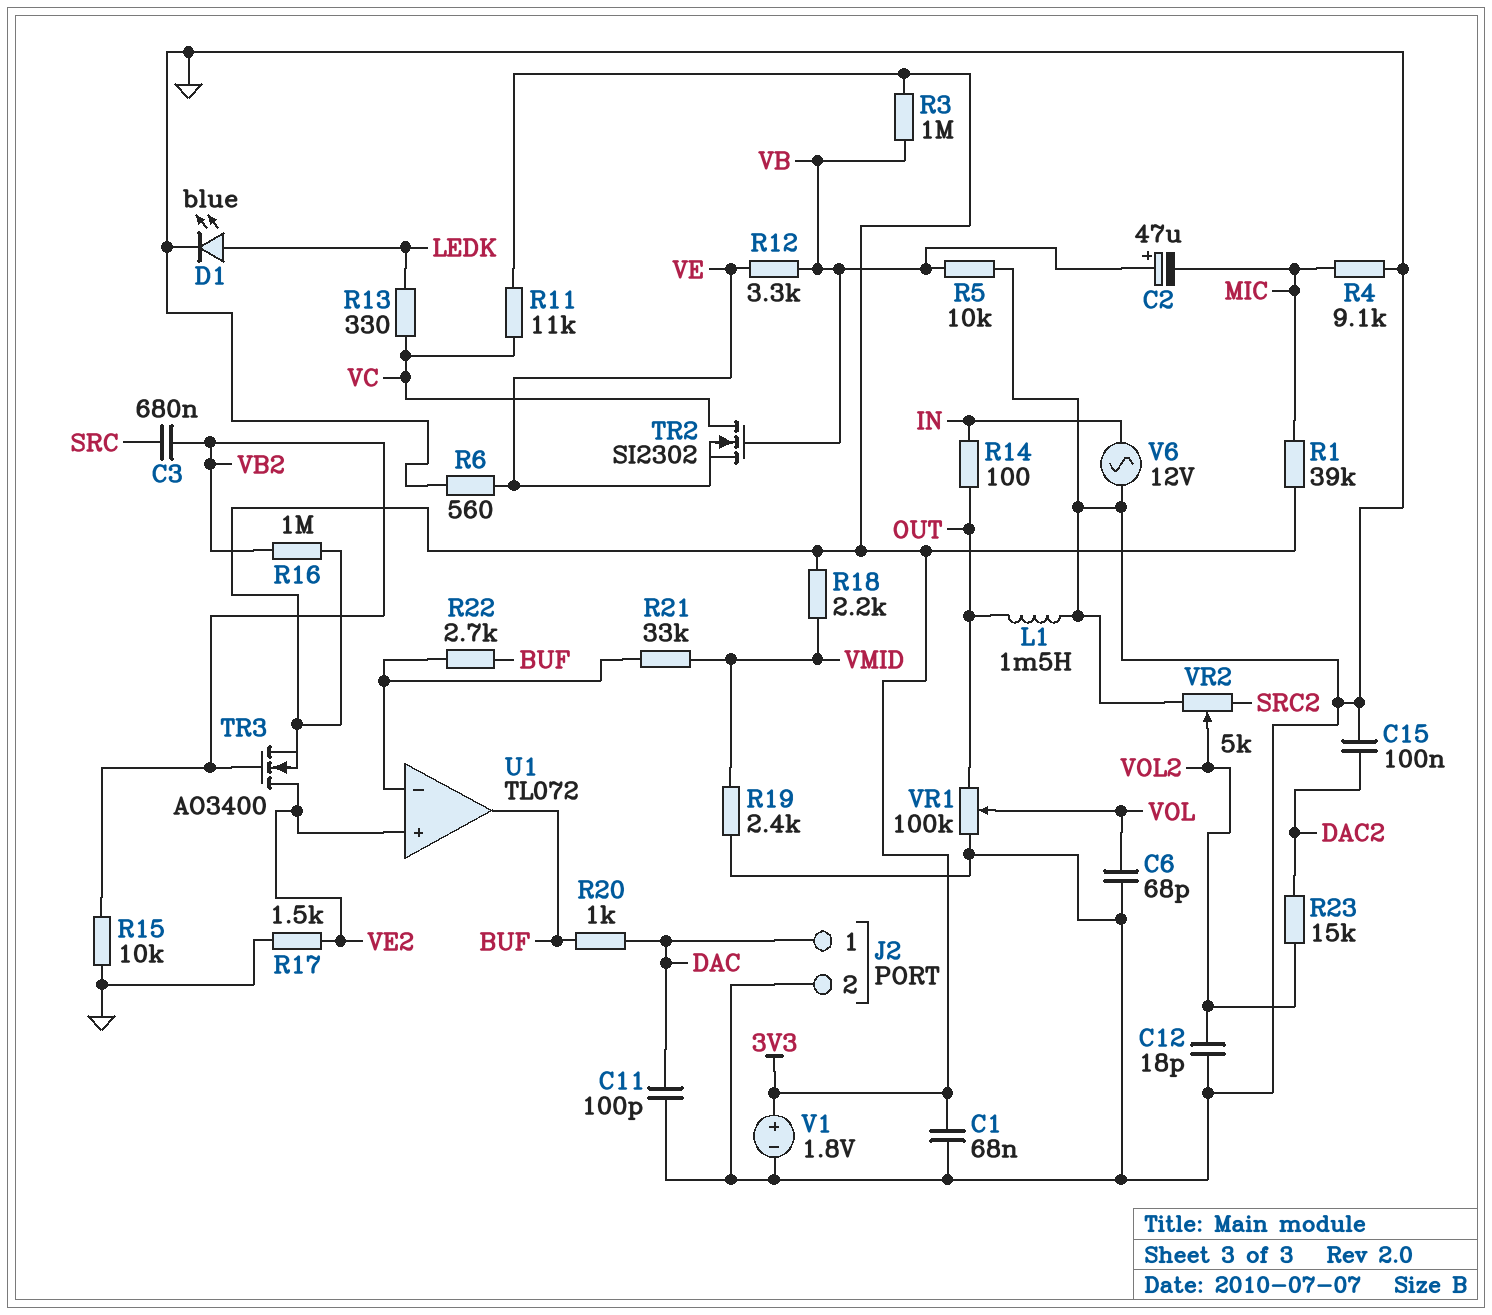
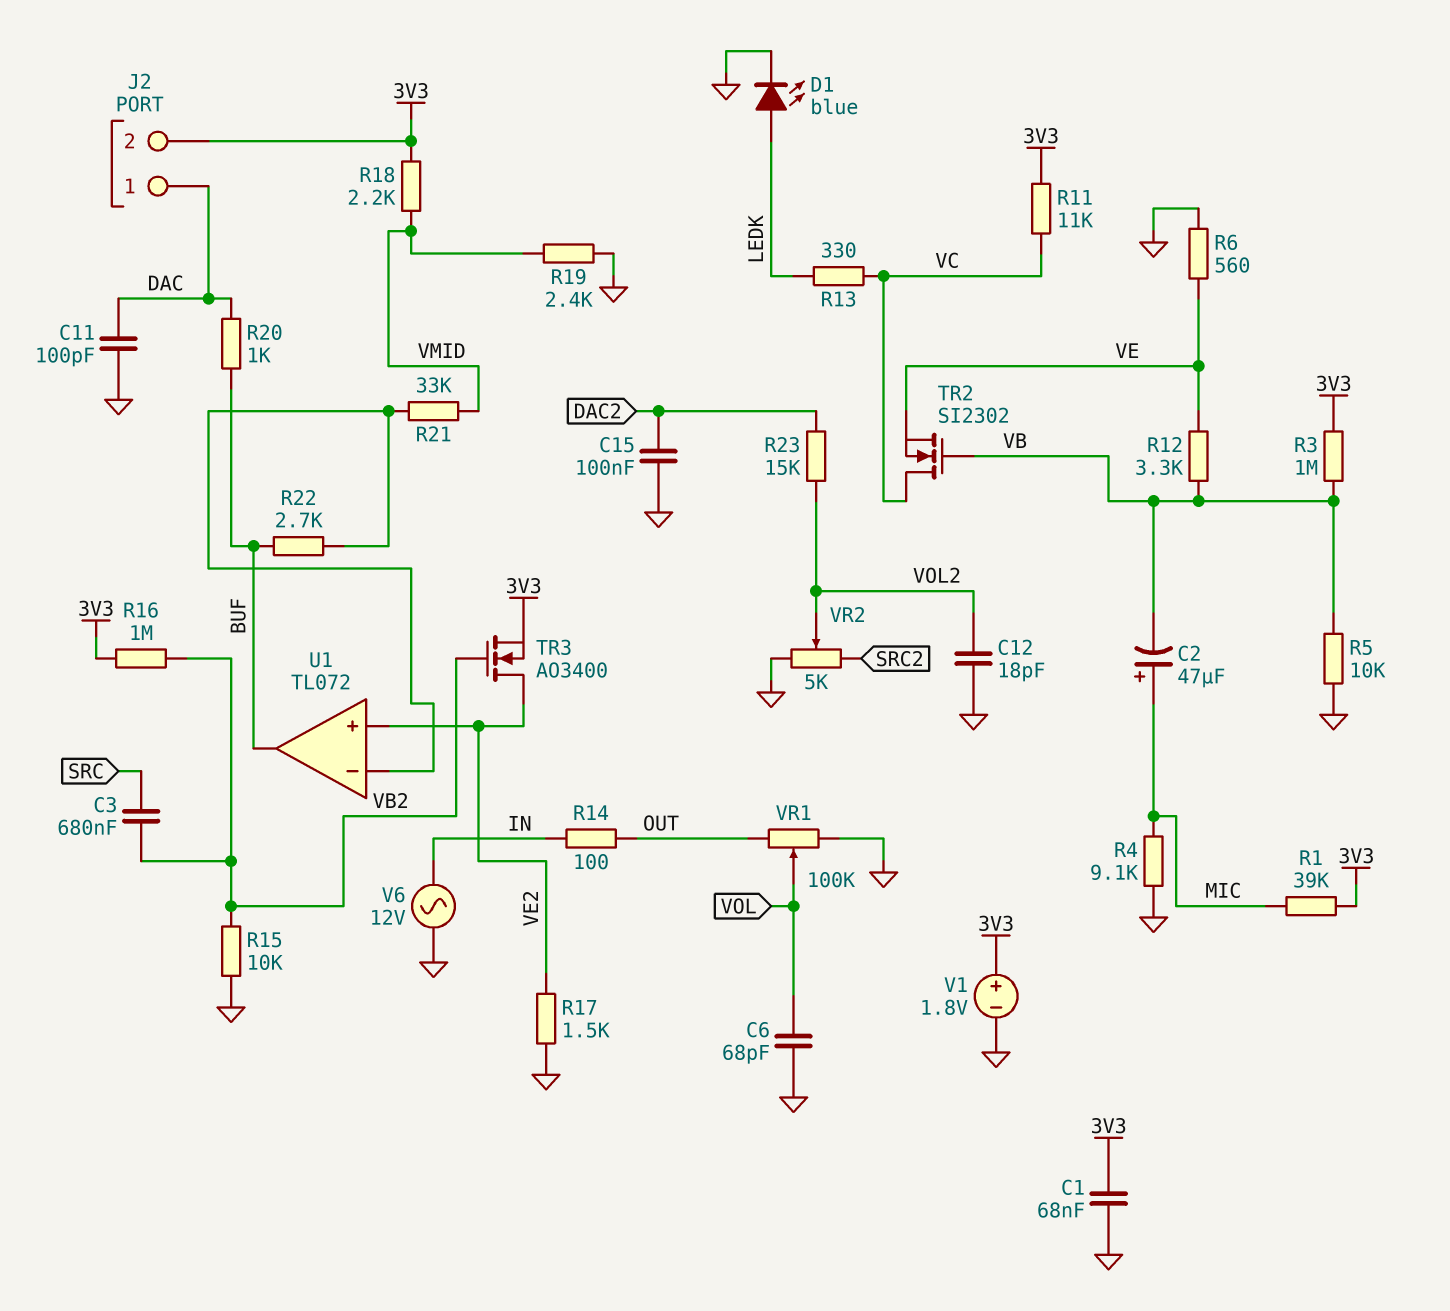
C2: 47uF (plus VB, minus MIC) -> 47uF (plus MIC, minus VB)
J2 pin 2: GND -> 3V3
L1: 1.5mH (GND, OUT) -> none

